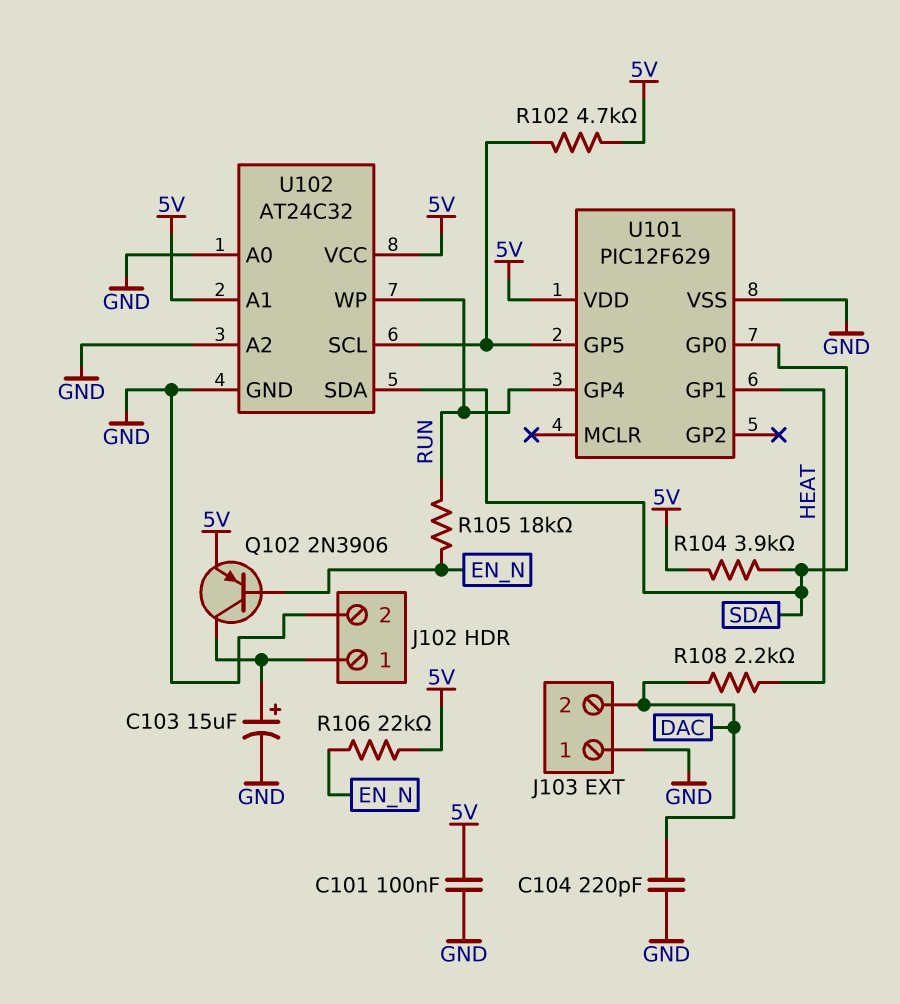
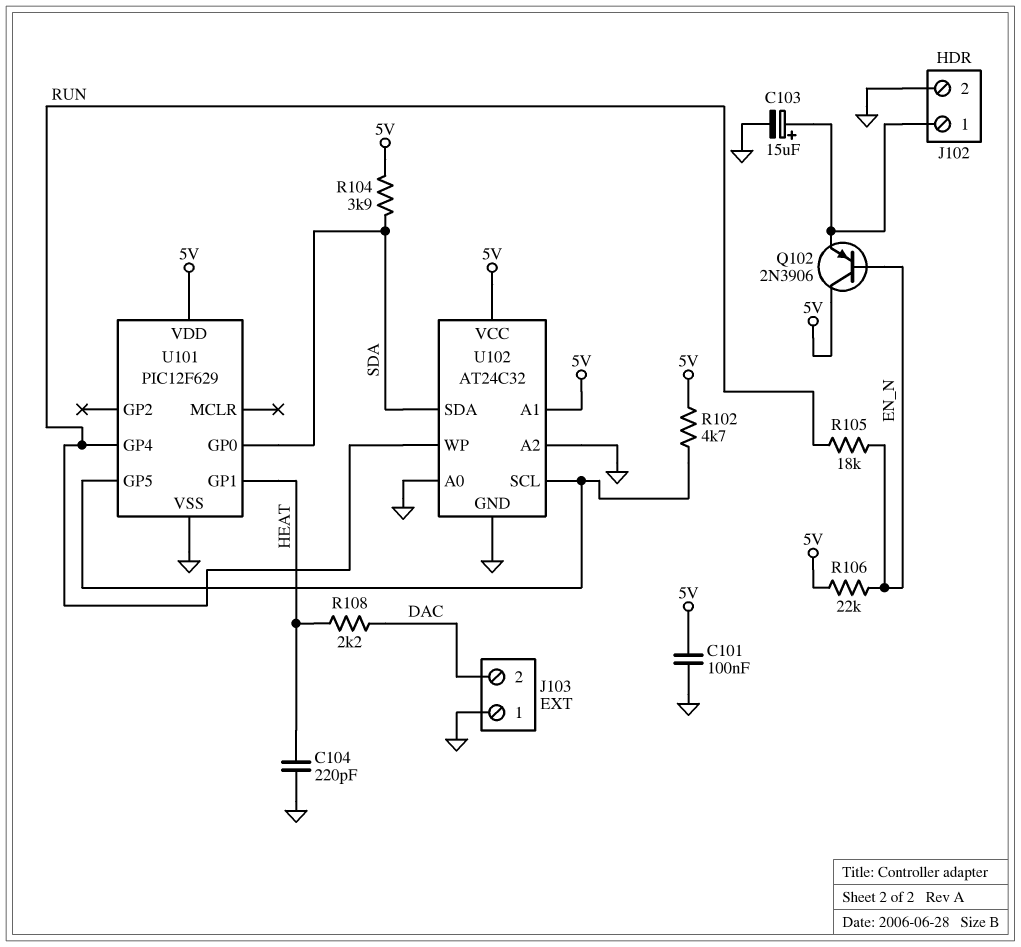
C104: 220pF (DAC, GND) -> 220pF (GND, HEAT)
Q102: PNP 2N3906 (B EN_N, C J102/1, E 5V) -> PNP 2N3906 (B EN_N, C 5V, E J102/1)

